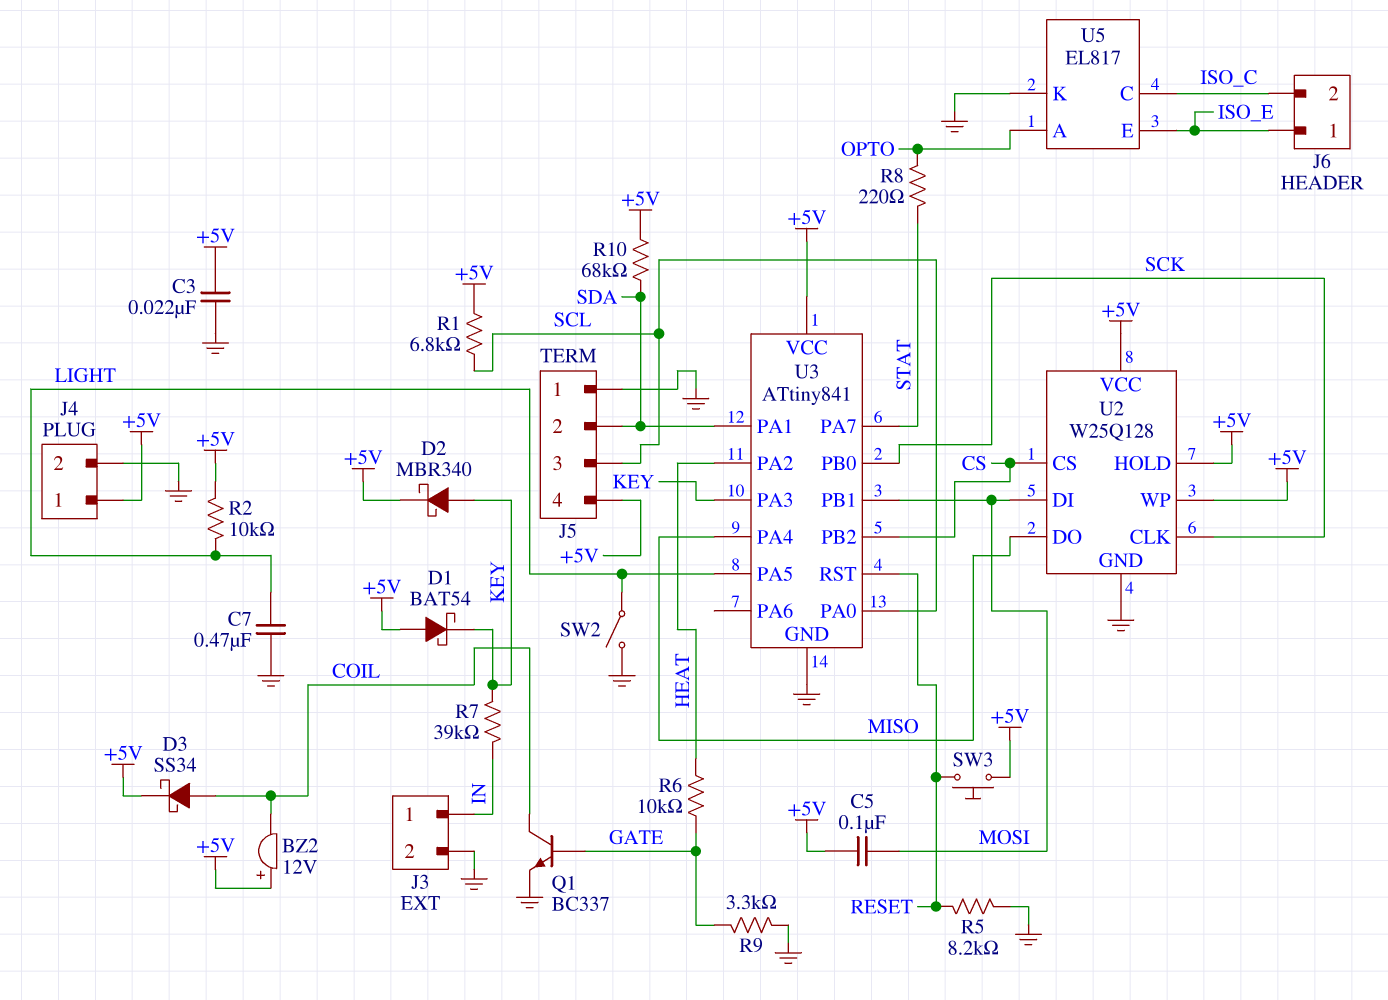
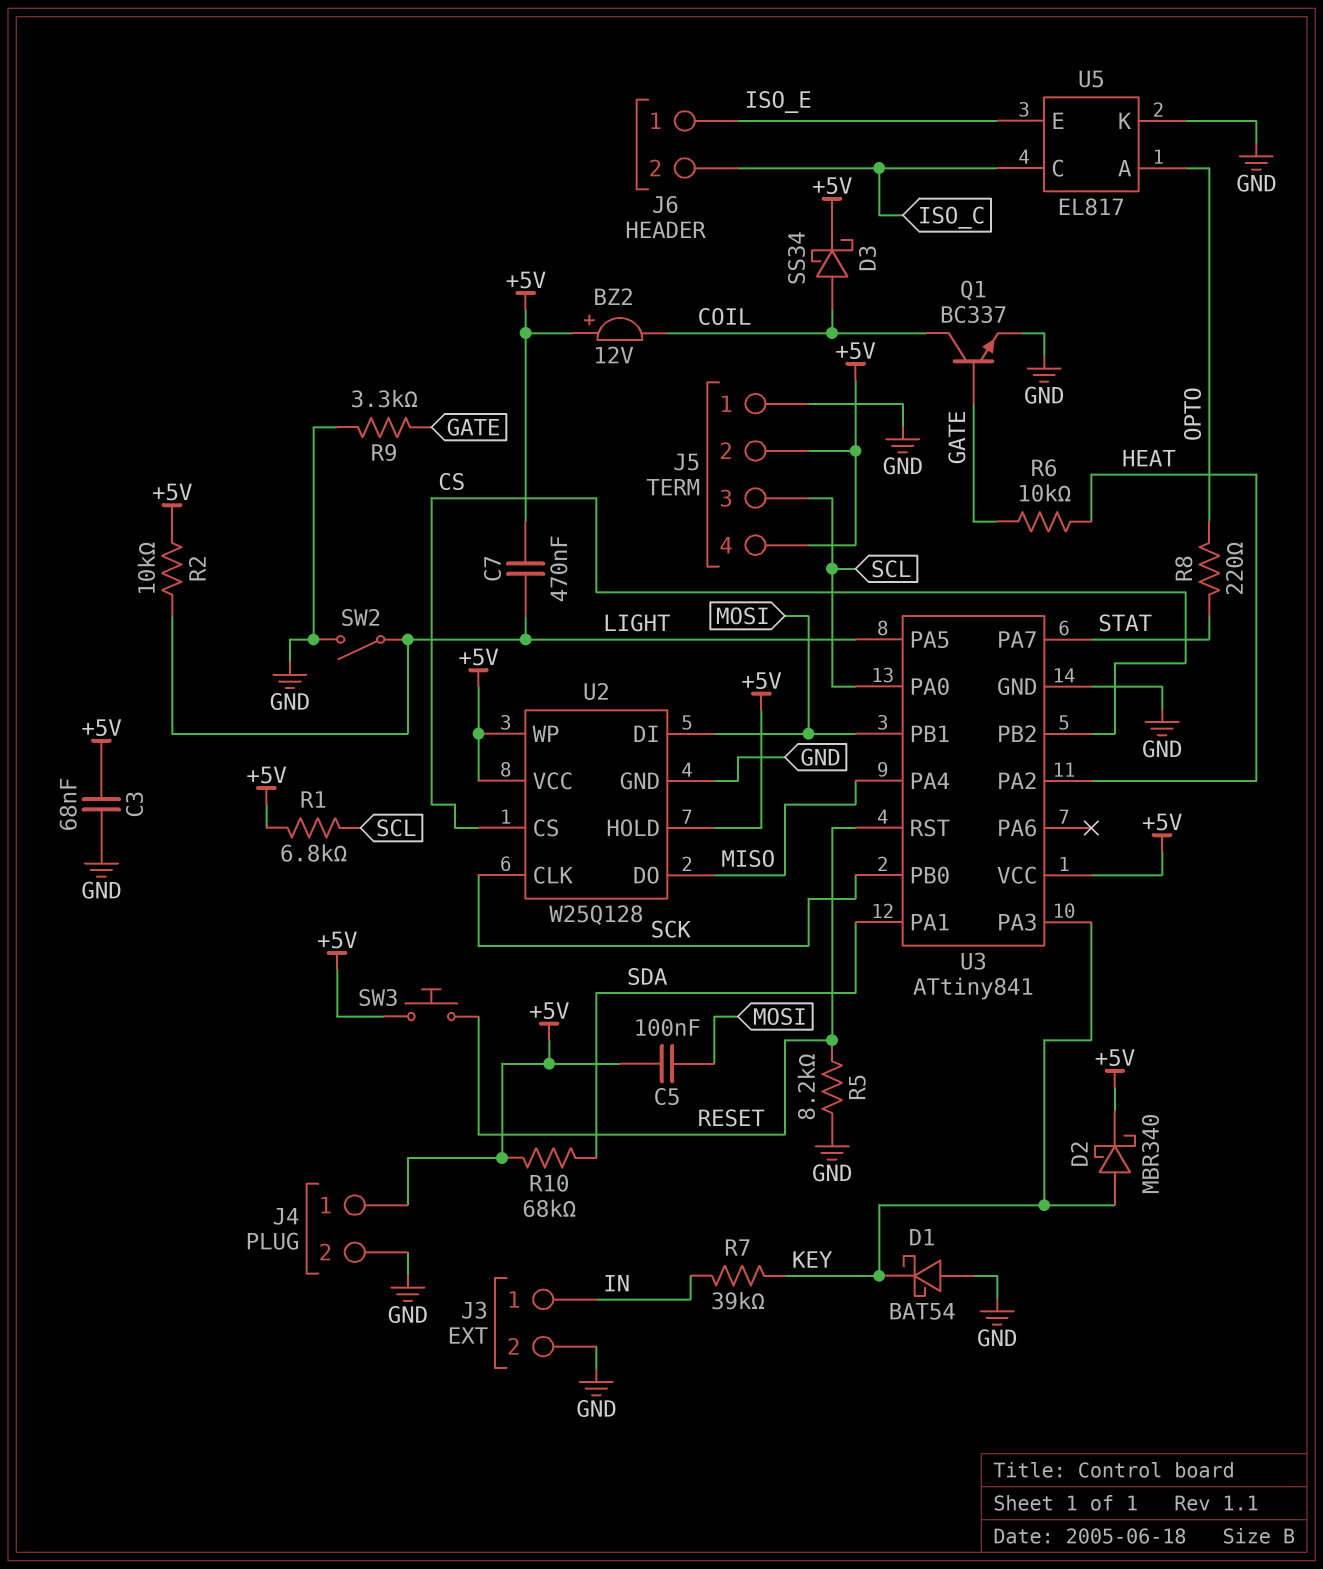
C3: 22nF (+5V, GND) -> 68nF (+5V, GND)
C7: 470nF (GND, LIGHT) -> 470nF (+5V, LIGHT)
D1: schottky BAT54 (A +5V, K KEY) -> schottky BAT54 (A GND, K KEY)
J5 pin 2: SDA -> +5V

